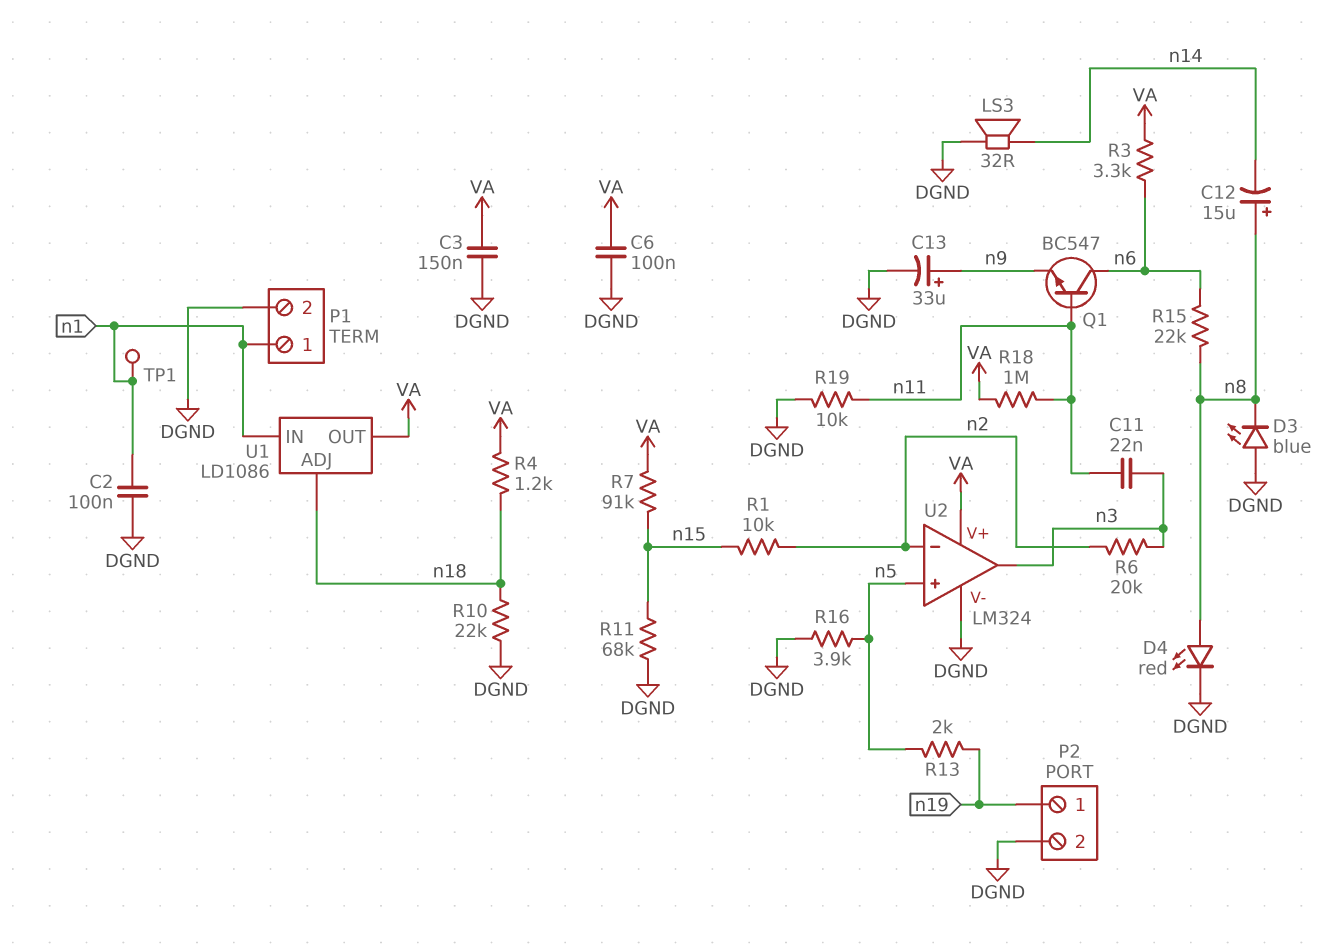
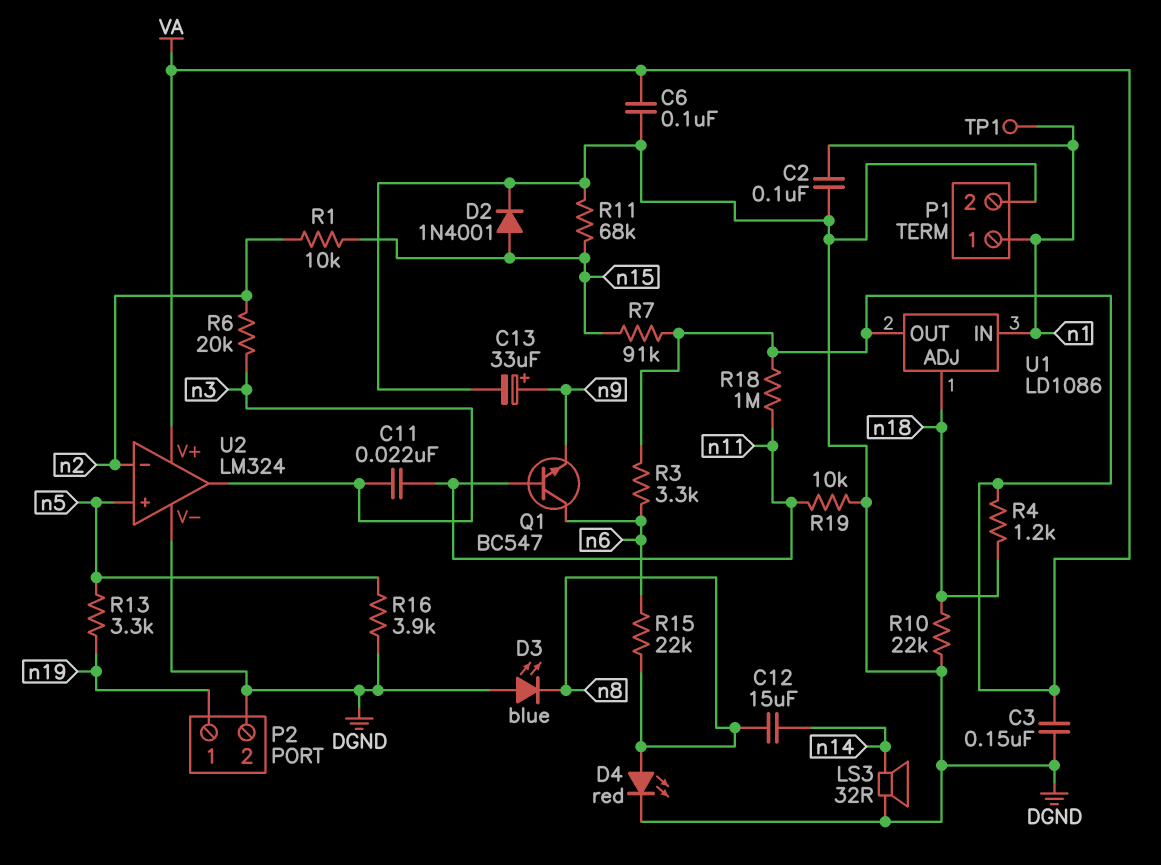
C12: 15uF (plus n8, minus n14) -> 15uF (n8, n14)
D2: none -> diode 1N4001 (A n15, K DGND)
R13: 2k (n5, n19) -> 3.3k (n5, n19)

